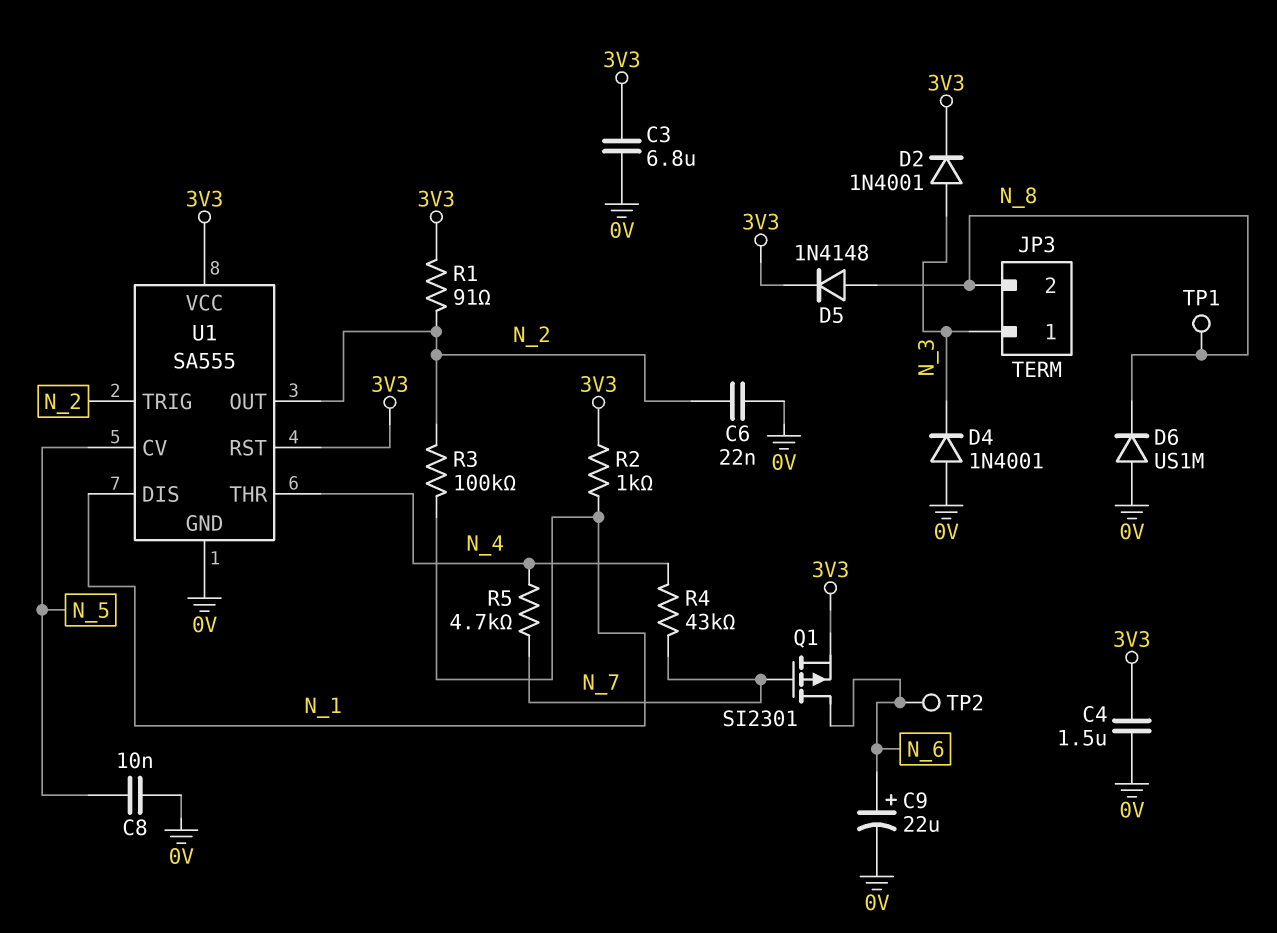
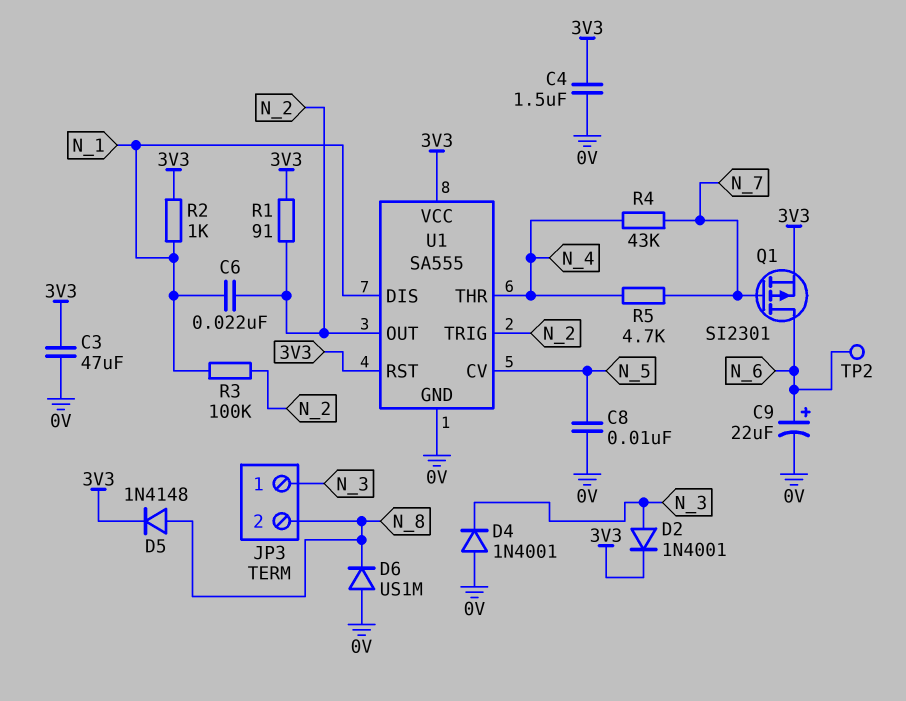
C3: 6.8uF (0V, 3V3) -> 47uF (0V, 3V3)
C6: 22nF (0V, N_2) -> 22nF (N_1, N_2)
TP1: test point (N_8) -> none

